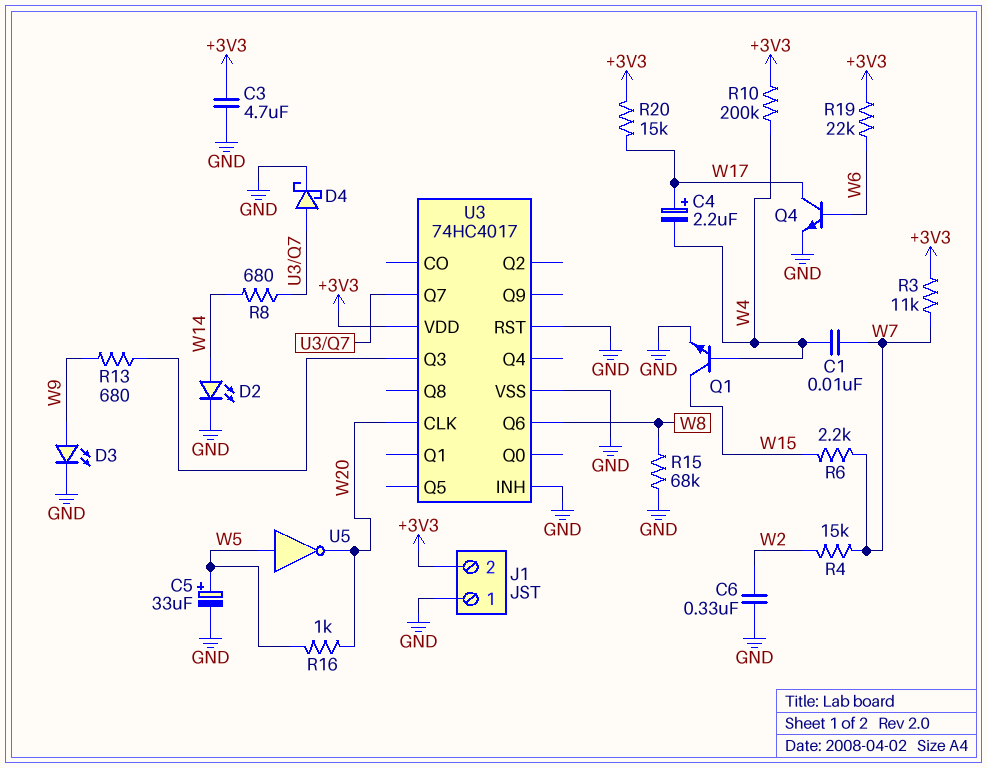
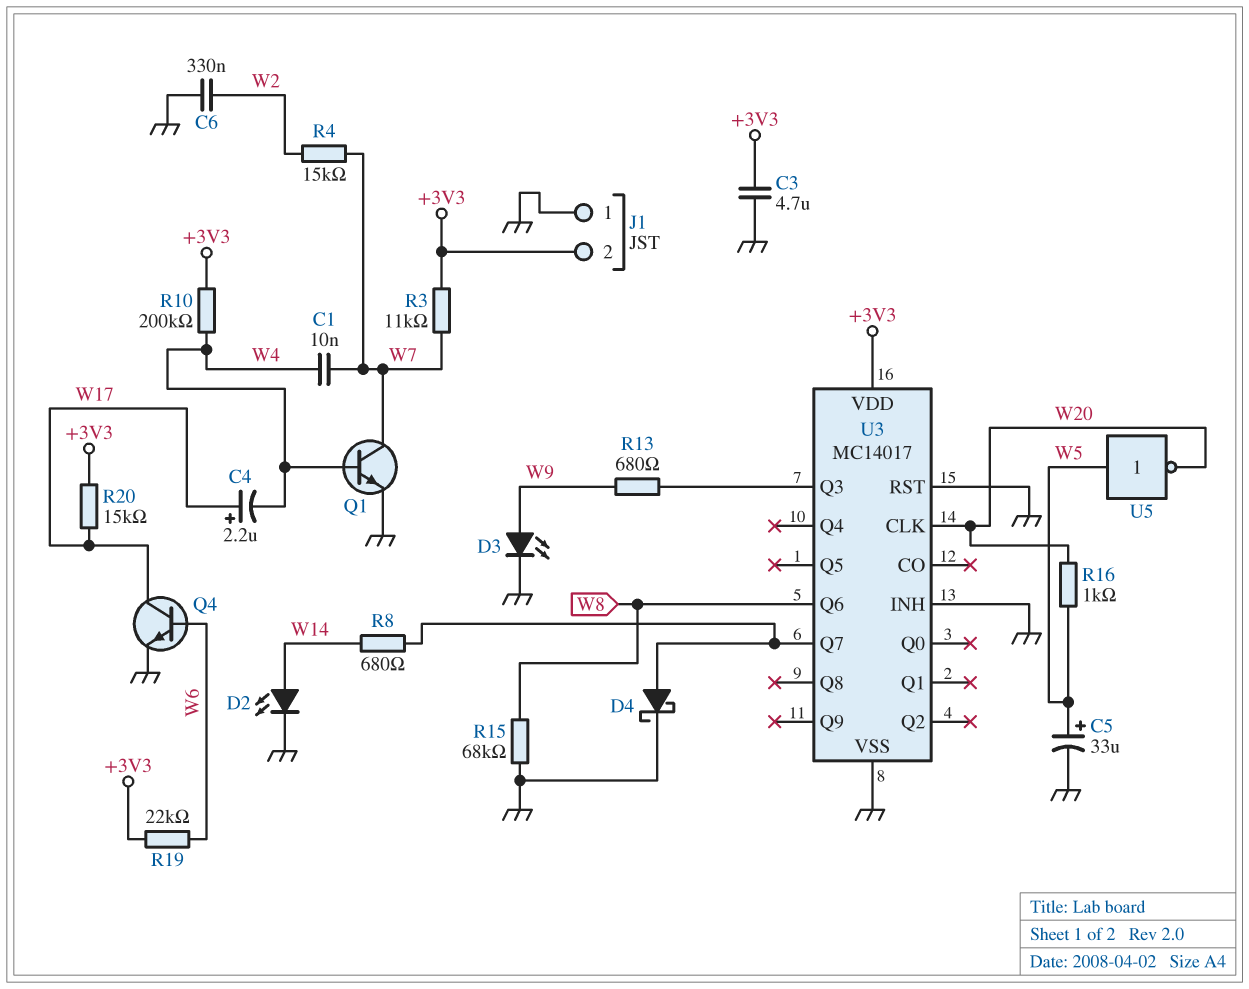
Q1: NPN (B W4, C W15, E GND) -> NPN (B W4, C W7, E GND)
R6: 2.2k (W7, W15) -> none
U3: 74HC4017 -> MC14017

